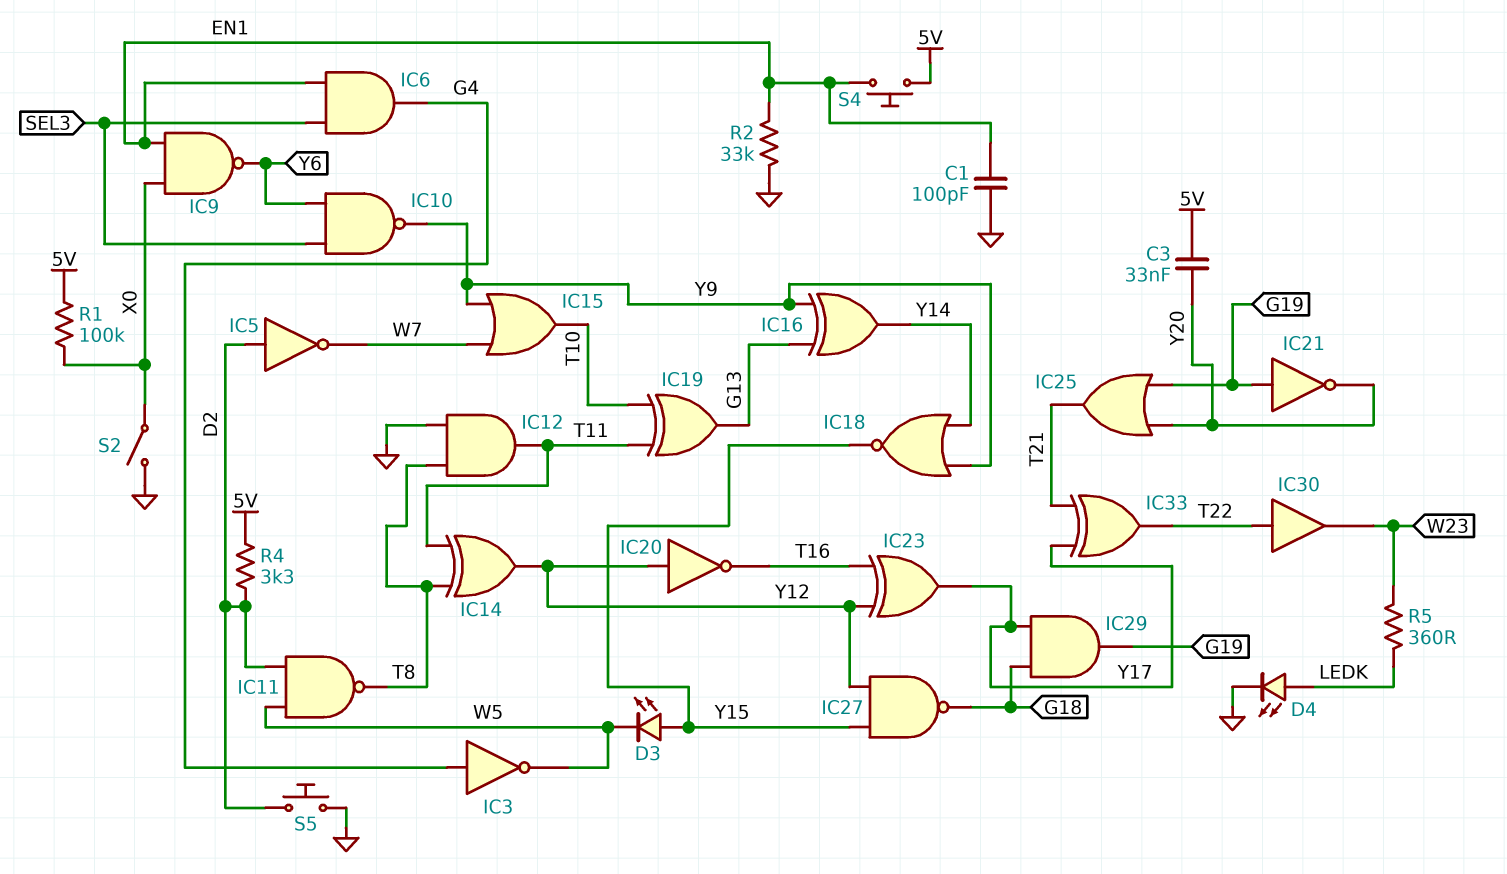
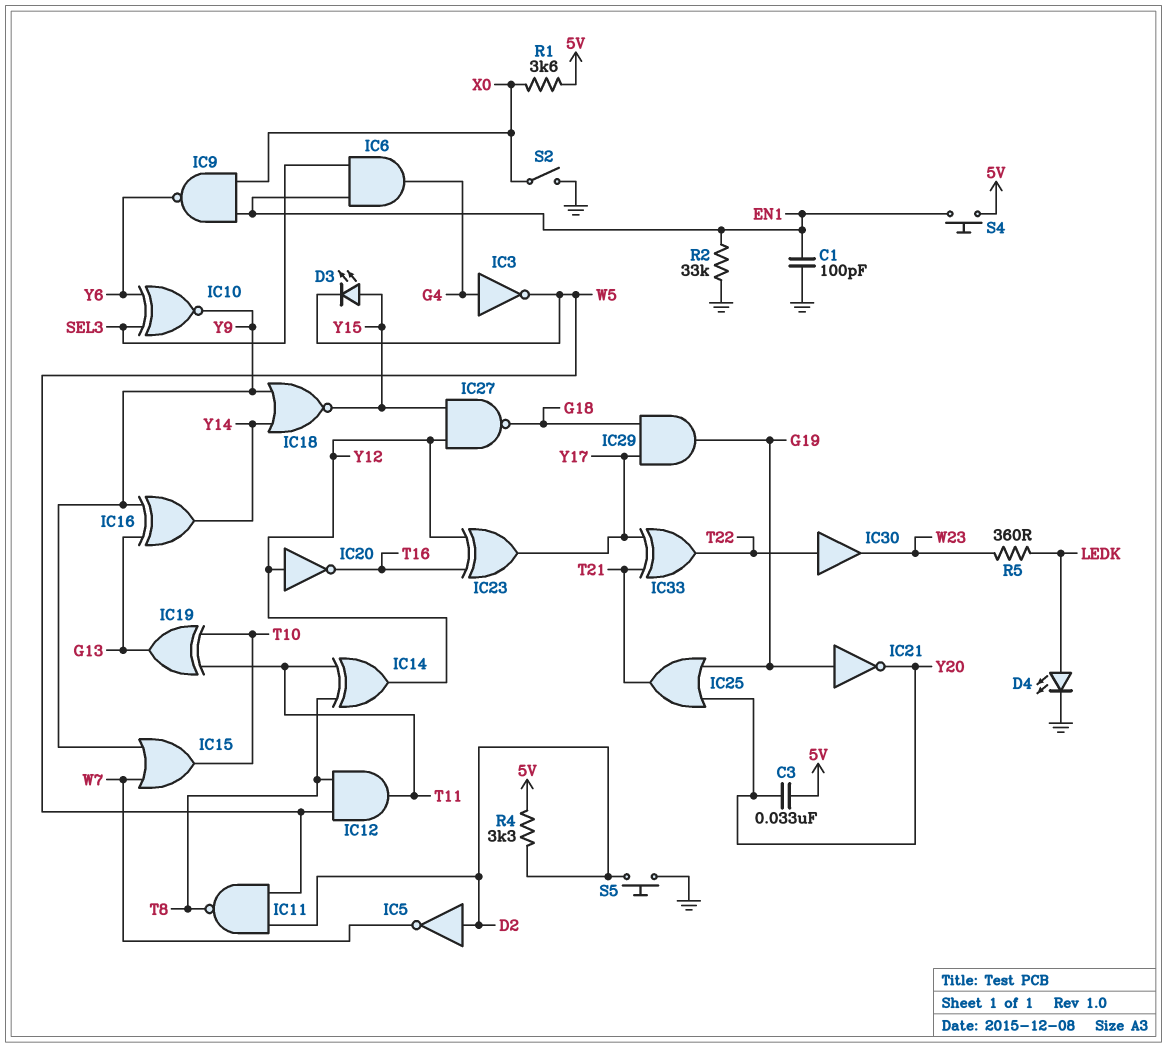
IC10: NAND (in SEL3, in Y6, out Y9) -> XNOR (in SEL3, in Y6, out Y9)
IC12: AND (in GND, in T8, out T11) -> AND (in T8, in W5, out T11)
R1: 100k (5V, X0) -> 3.6k (5V, X0)

